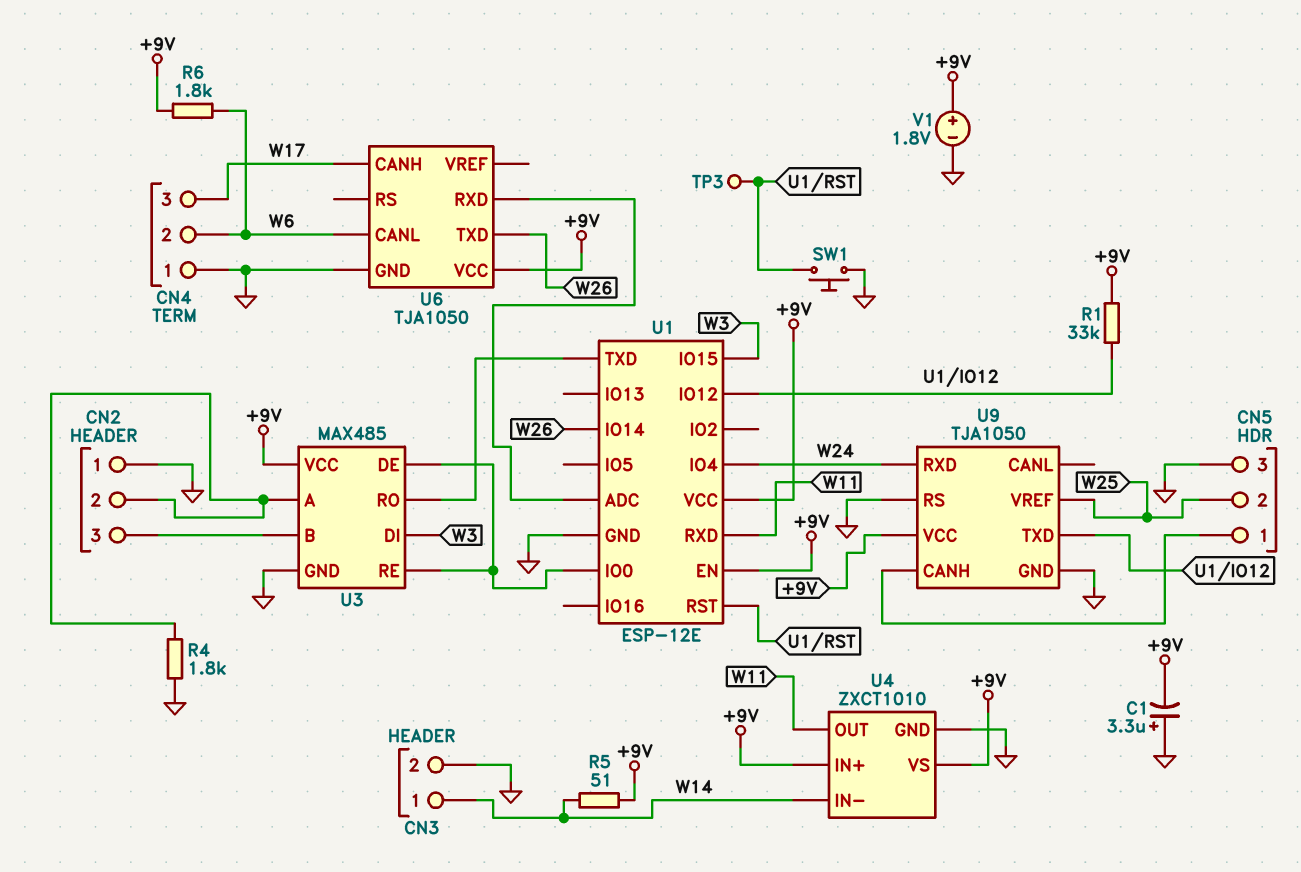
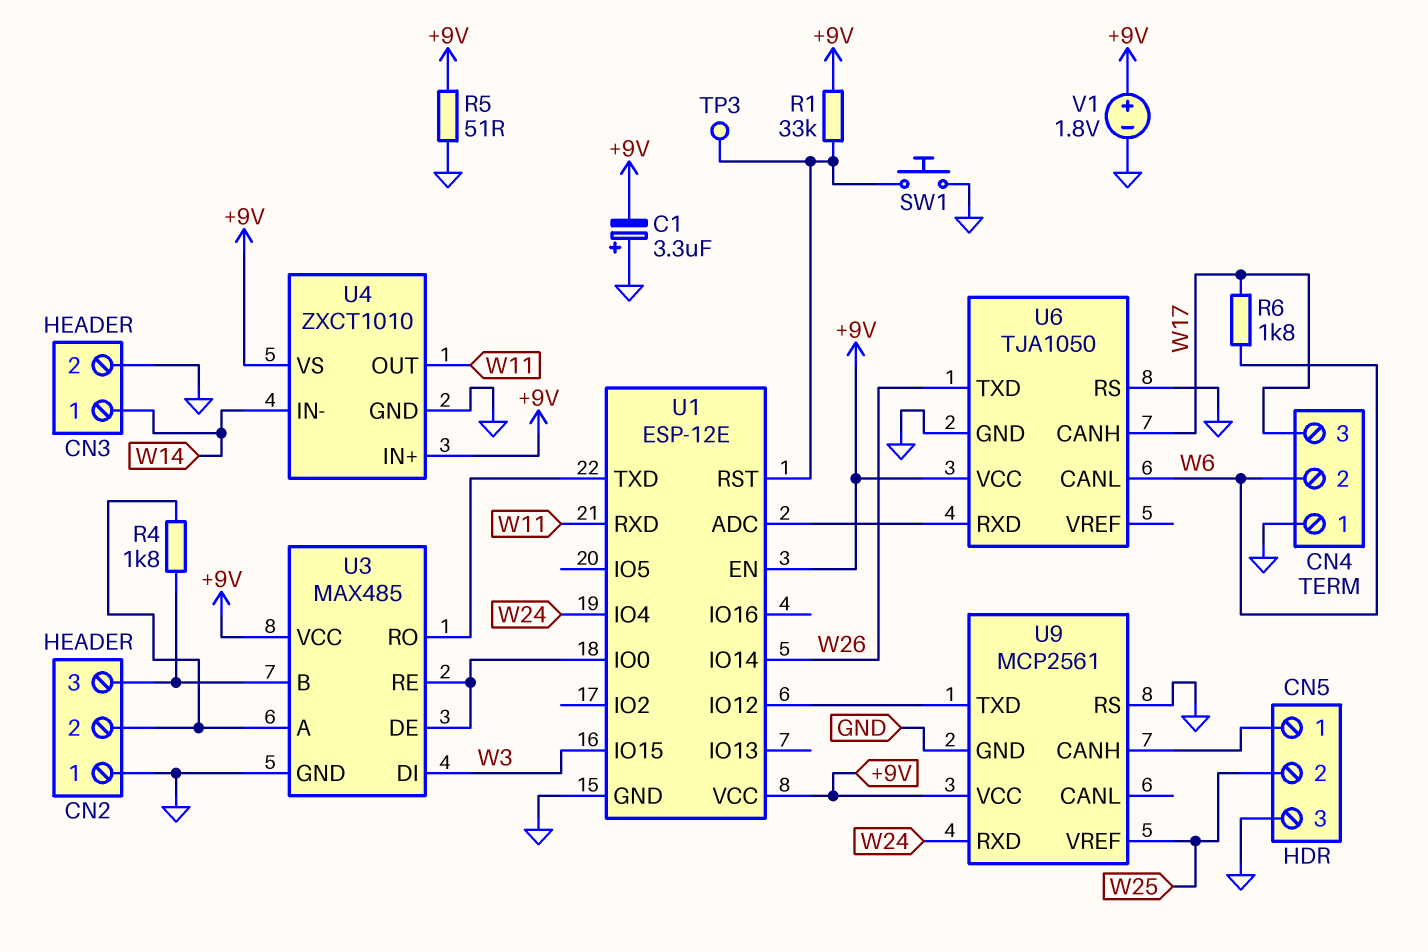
R1: 33k (+9V, U1/IO12) -> 33k (+9V, U1/RST)
R4: 1.8k (CN2/2, GND) -> 1.8k (CN2/2, CN2/3)
R5: 51 (+9V, W14) -> 51 (+9V, GND)
R6: 1.8k (+9V, W6) -> 1.8k (W6, W17)
U6 pin RS: none -> GND
U9: TJA1050 -> MCP2561

